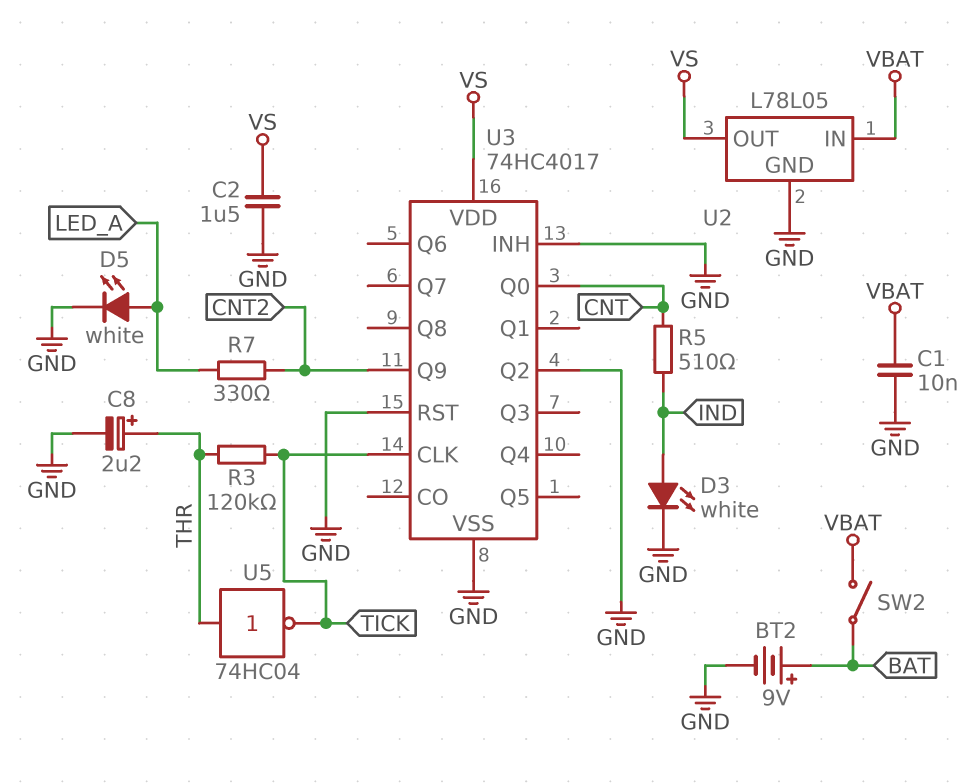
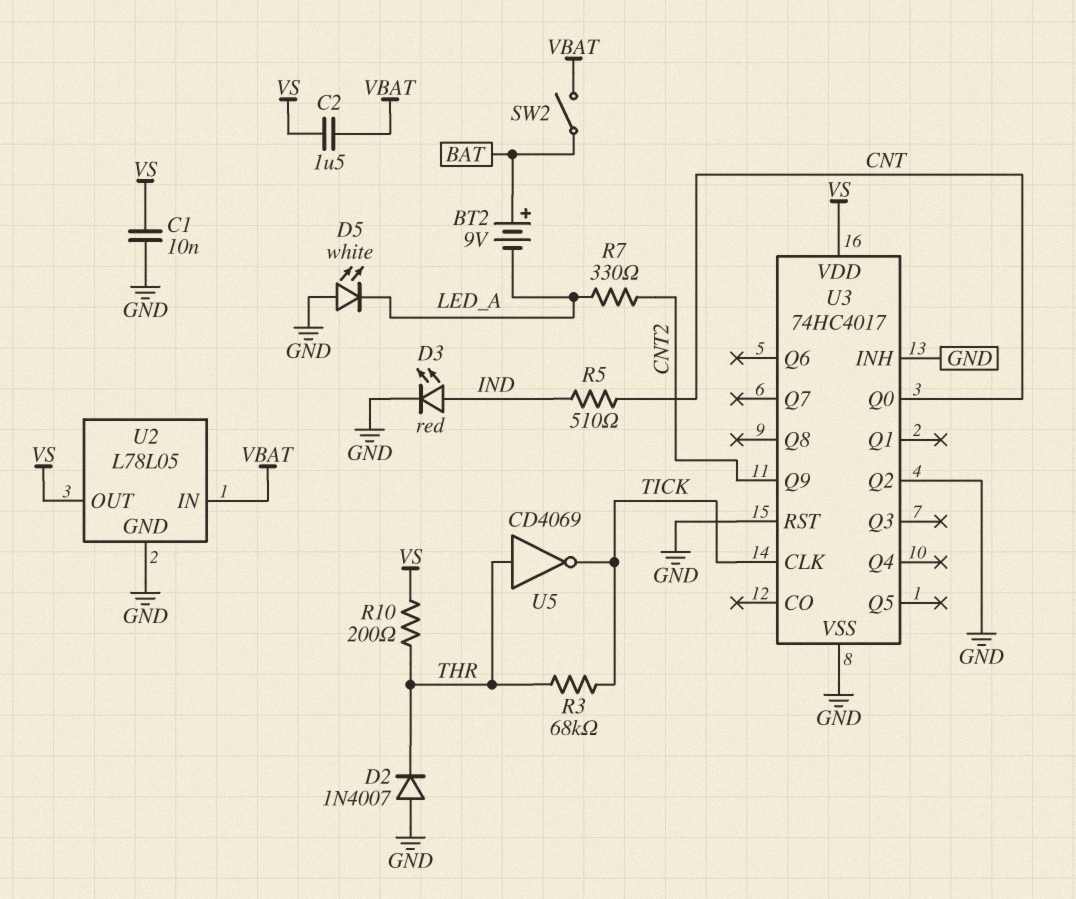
BT2: 9V (plus BAT, minus GND) -> 9V (plus BAT, minus LED_A)
C1: 10nF (GND, VBAT) -> 10nF (GND, VS)
C2: 1.5uF (GND, VS) -> 1.5uF (VBAT, VS)
C8: 2.2uF (plus THR, minus GND) -> none
D2: none -> diode 1N4007 (A GND, K THR)
D3: LED white (A IND, K GND) -> LED red (A IND, K GND)
D5: LED white (A LED_A, K GND) -> LED white (A GND, K LED_A)
R3: 120k (THR, TICK) -> 68k (THR, TICK)
R10: none -> 200 (THR, VS)
U5: NOT 74HC04 (in THR, out TICK) -> NOT CD4069 (in THR, out TICK)

